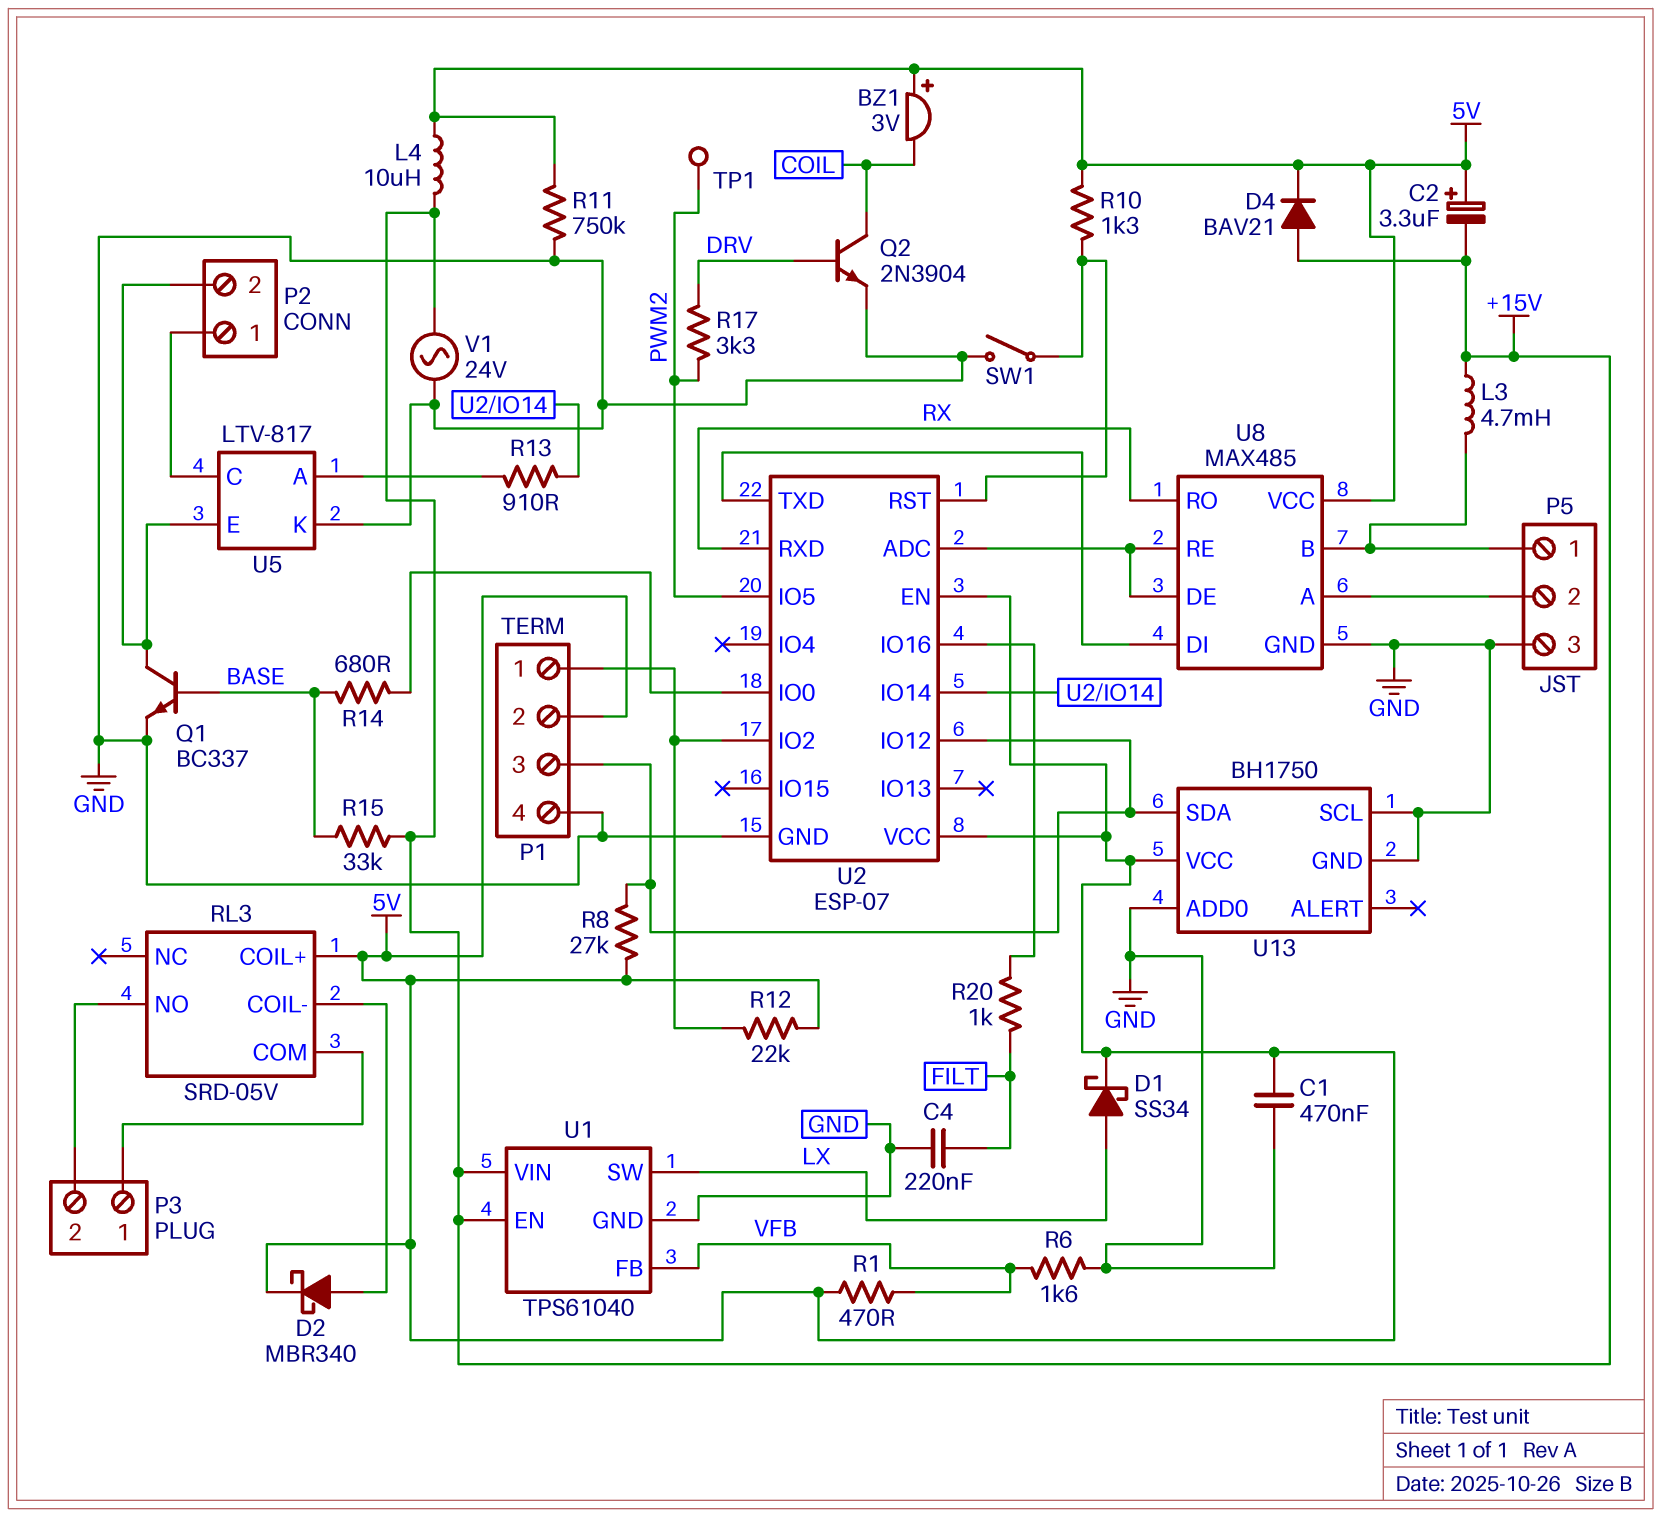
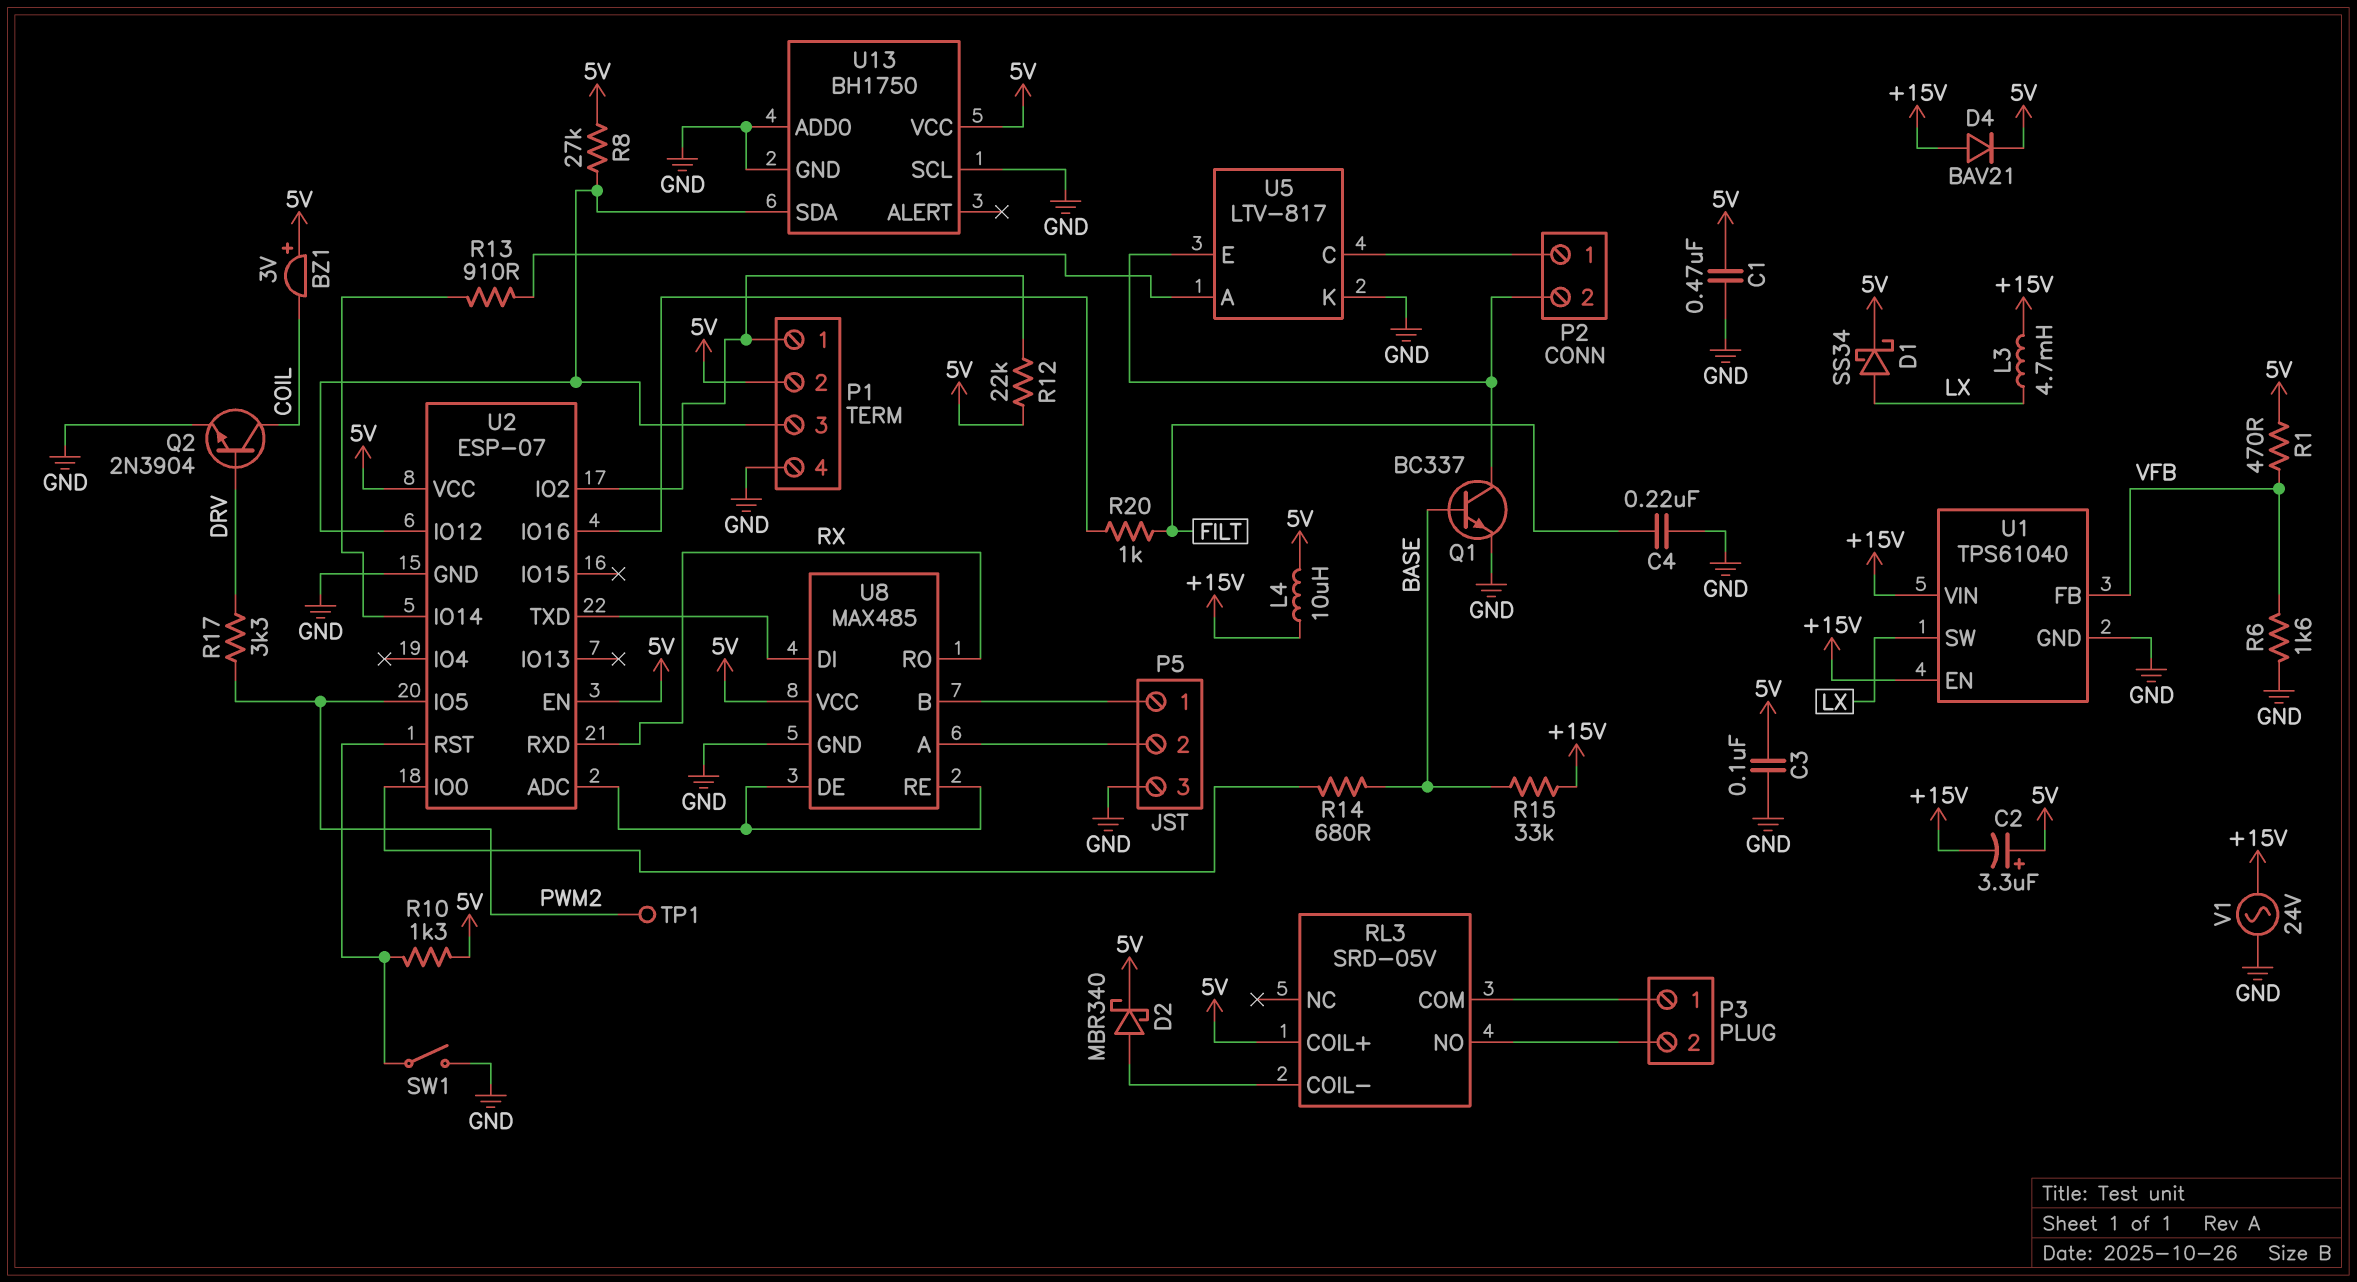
C3: none -> 100nF (5V, GND)
L3: 4.7mH (+15V, P5/1) -> 4.7mH (+15V, LX)
R11: 750k (5V, GND) -> none

